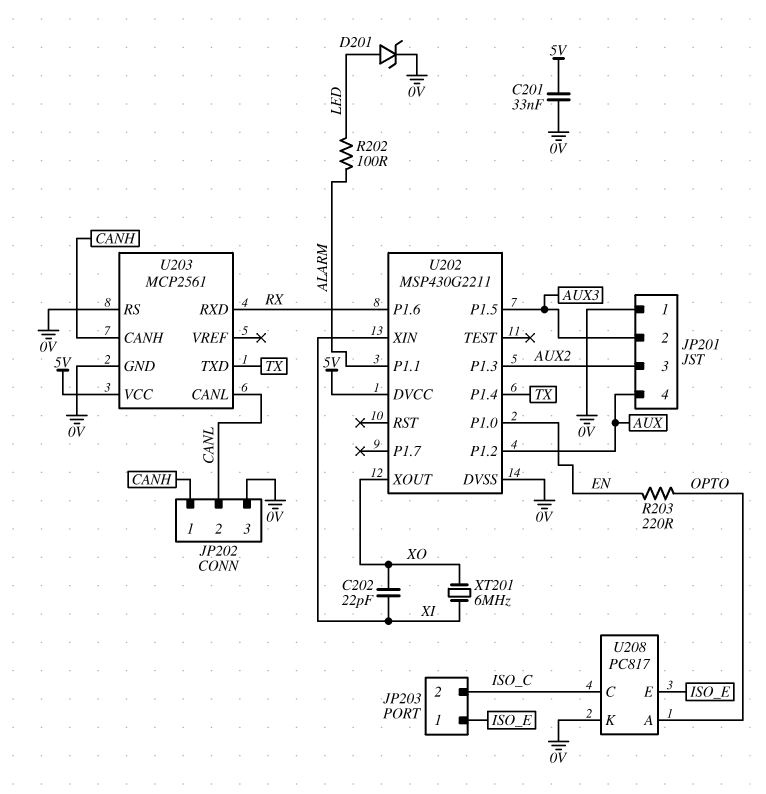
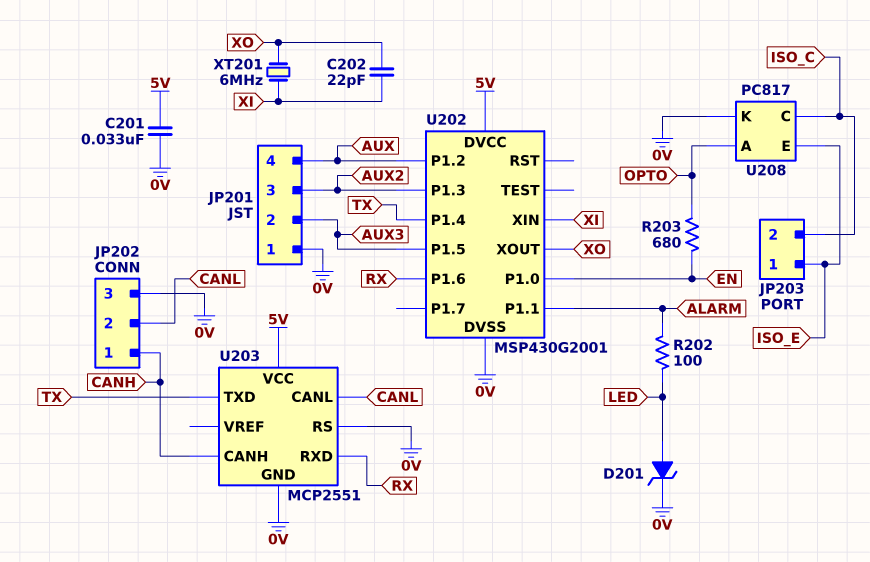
R203: 220 (EN, OPTO) -> 680 (EN, OPTO)
U202: MSP430G2211 -> MSP430G2001
U203: MCP2561 -> MCP2551

